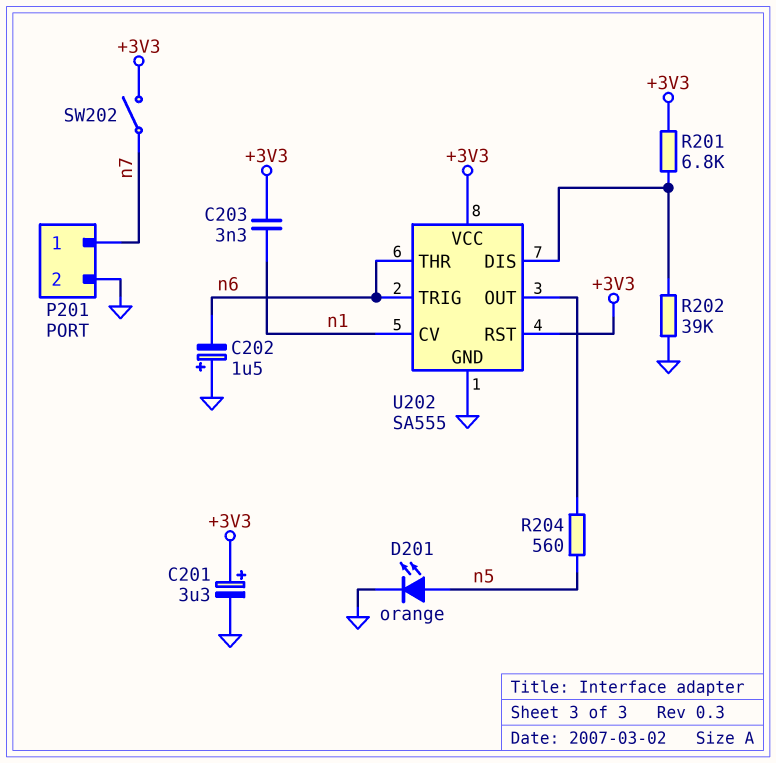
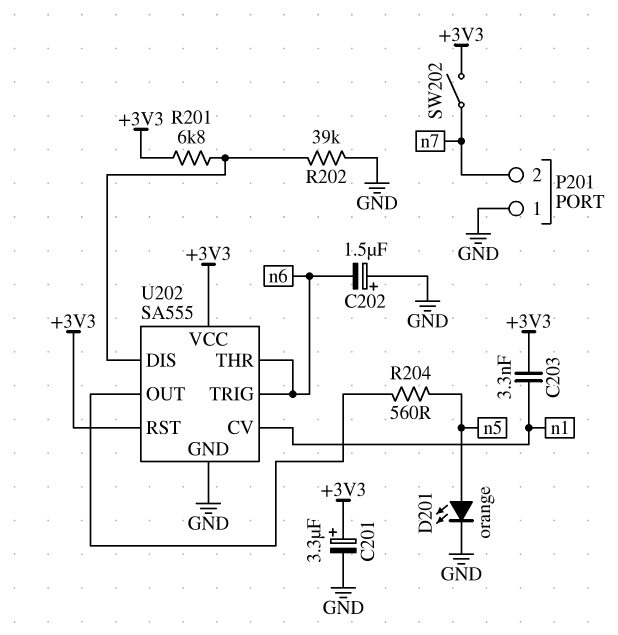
P201 pin 1: n7 -> GND
P201 pin 2: GND -> n7

